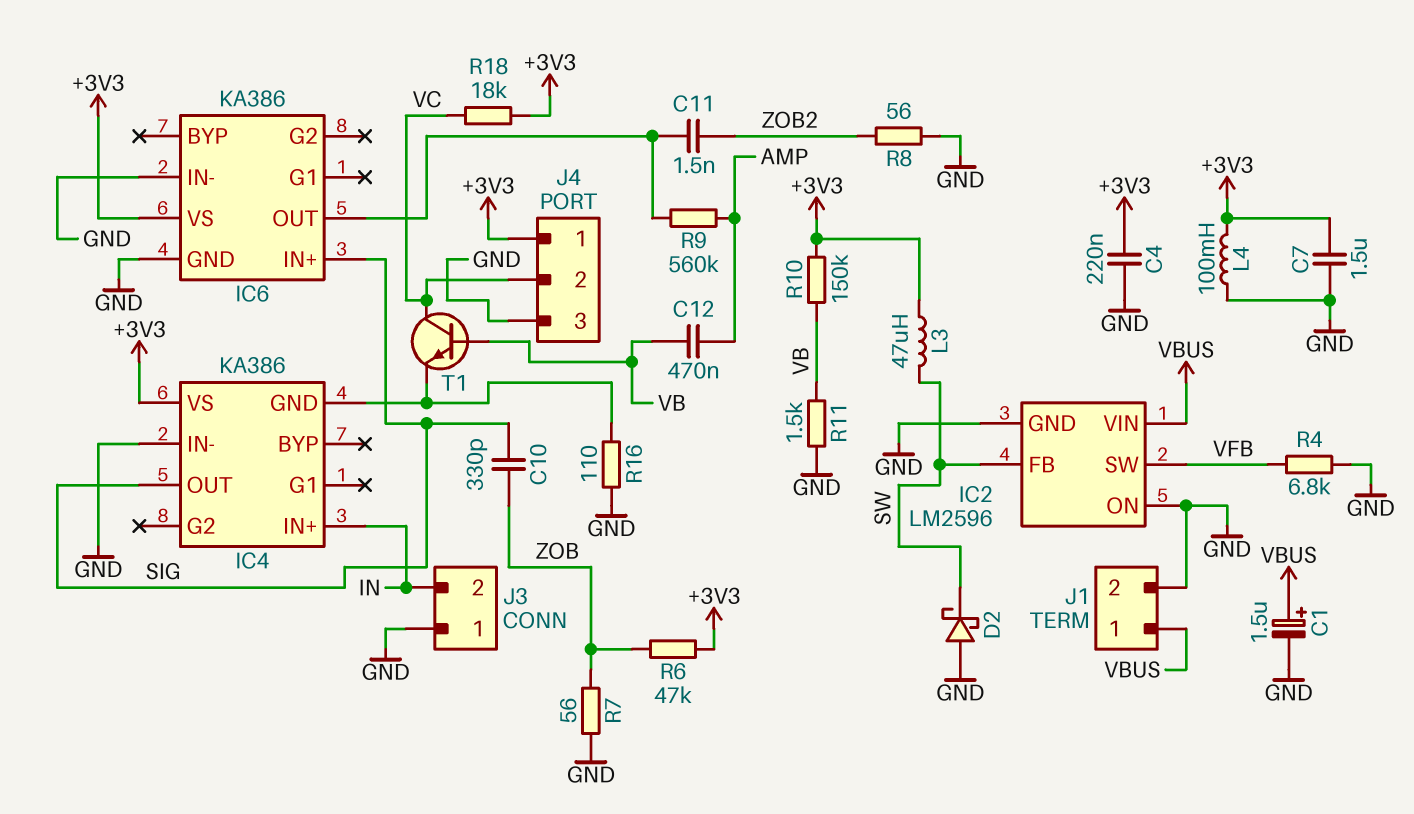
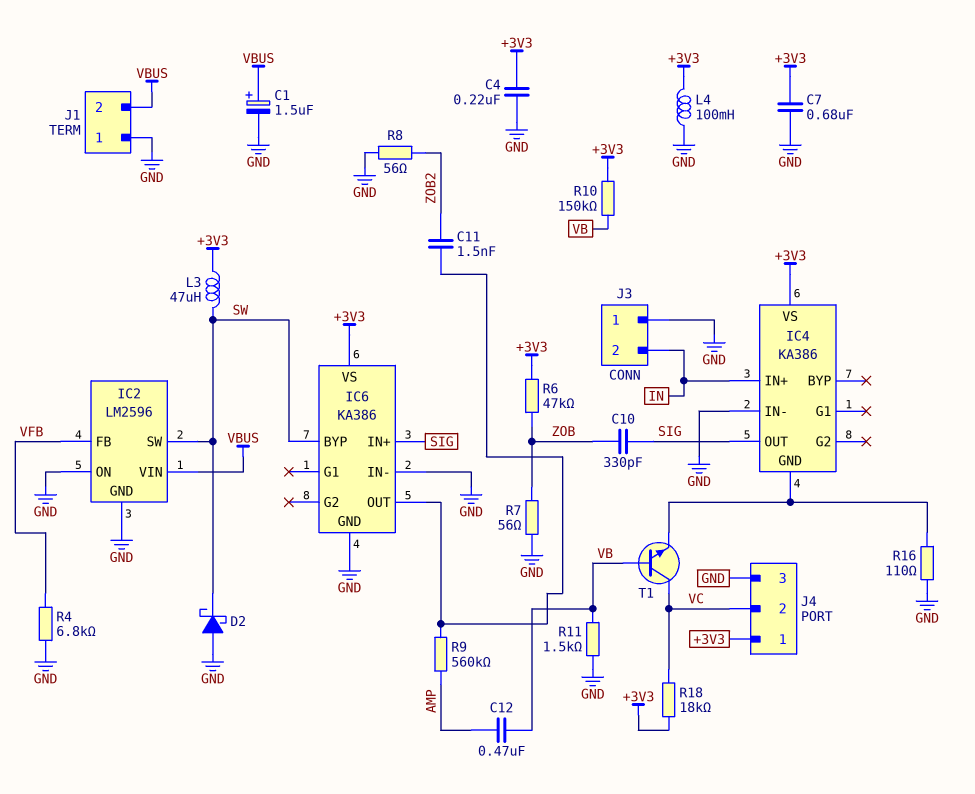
C7: 1.5uF (+3V3, GND) -> 680nF (+3V3, GND)
IC2 pin FB: SW -> VFB
IC2 pin SW: VFB -> SW
IC6 pin BYP: none -> SW
J1 pin 1: VBUS -> GND
J1 pin 2: GND -> VBUS

